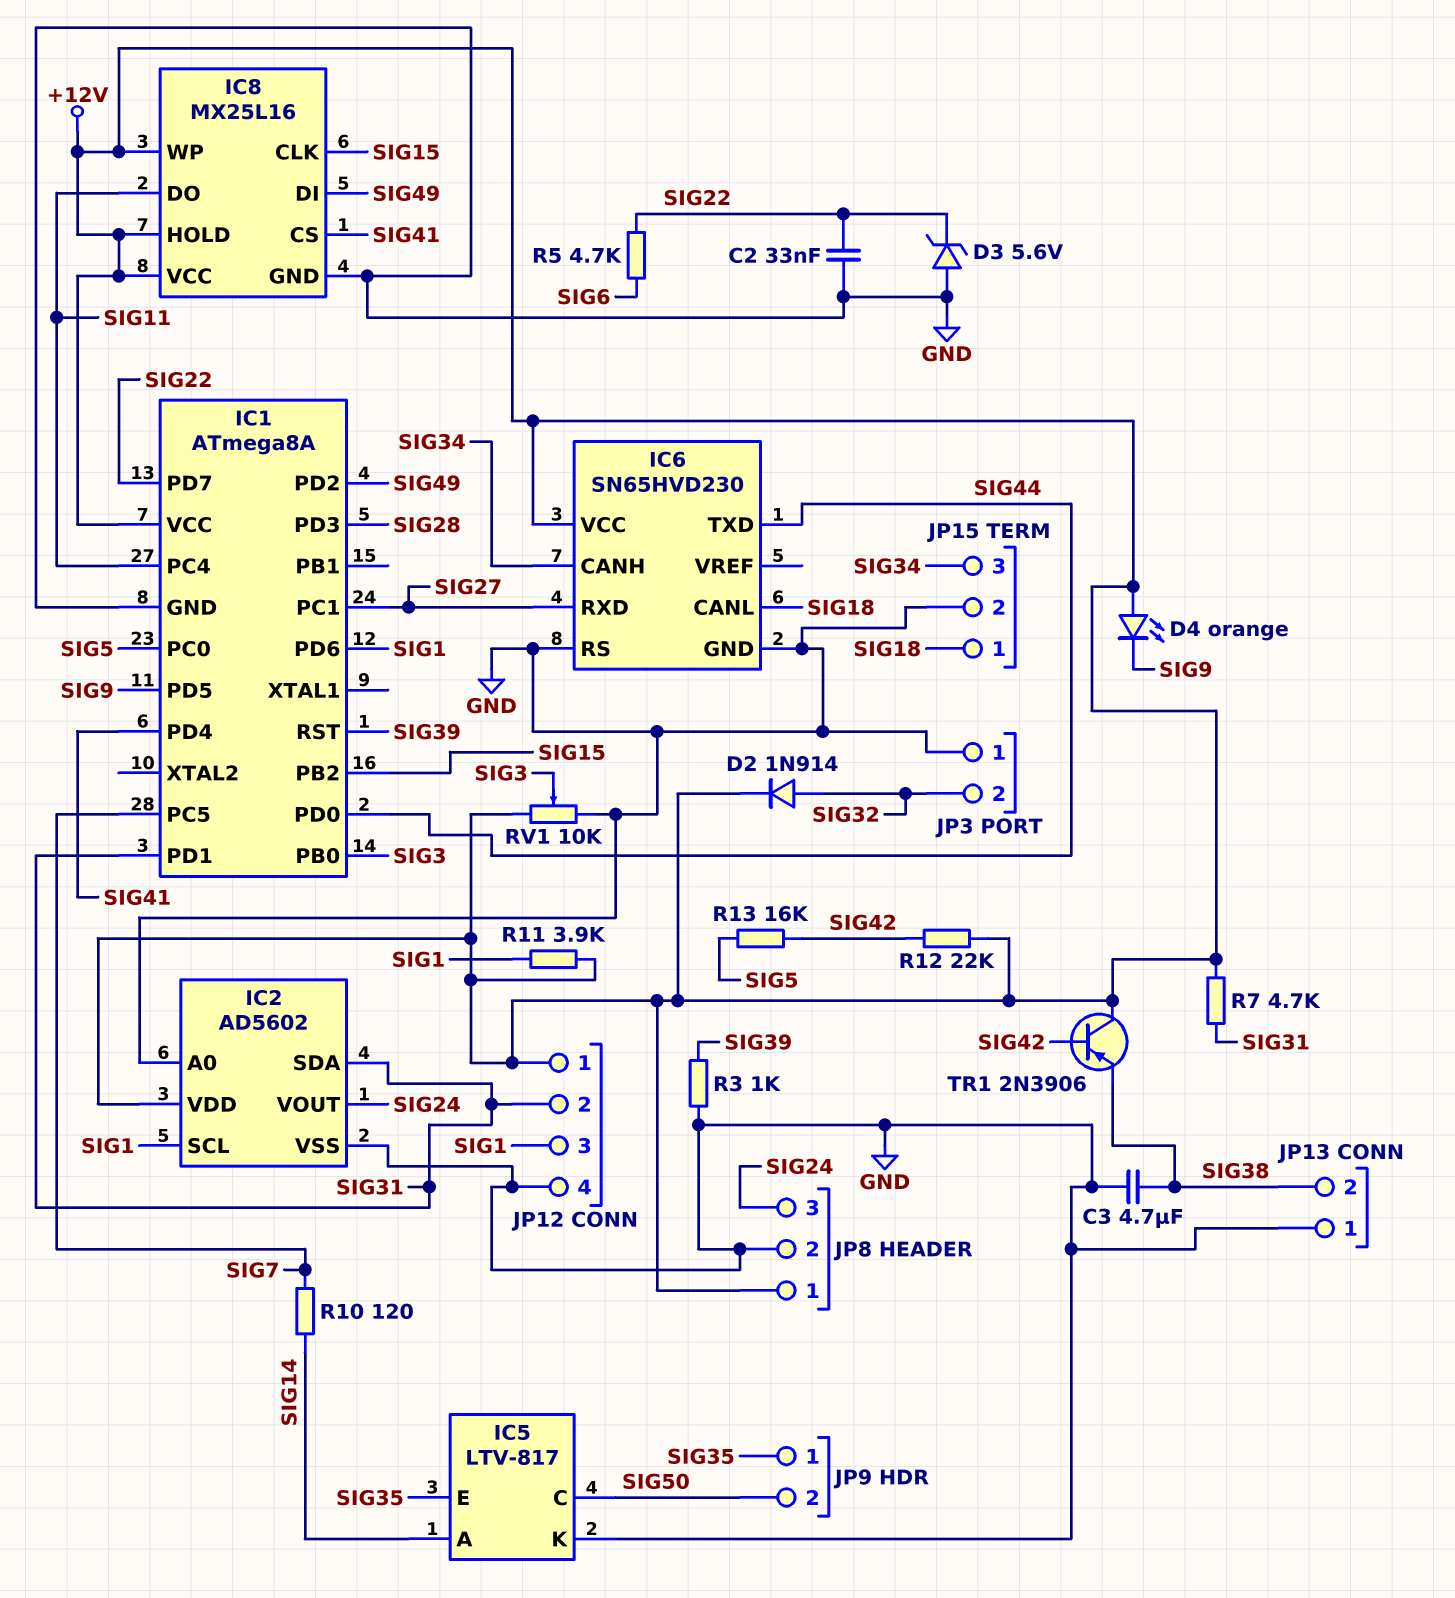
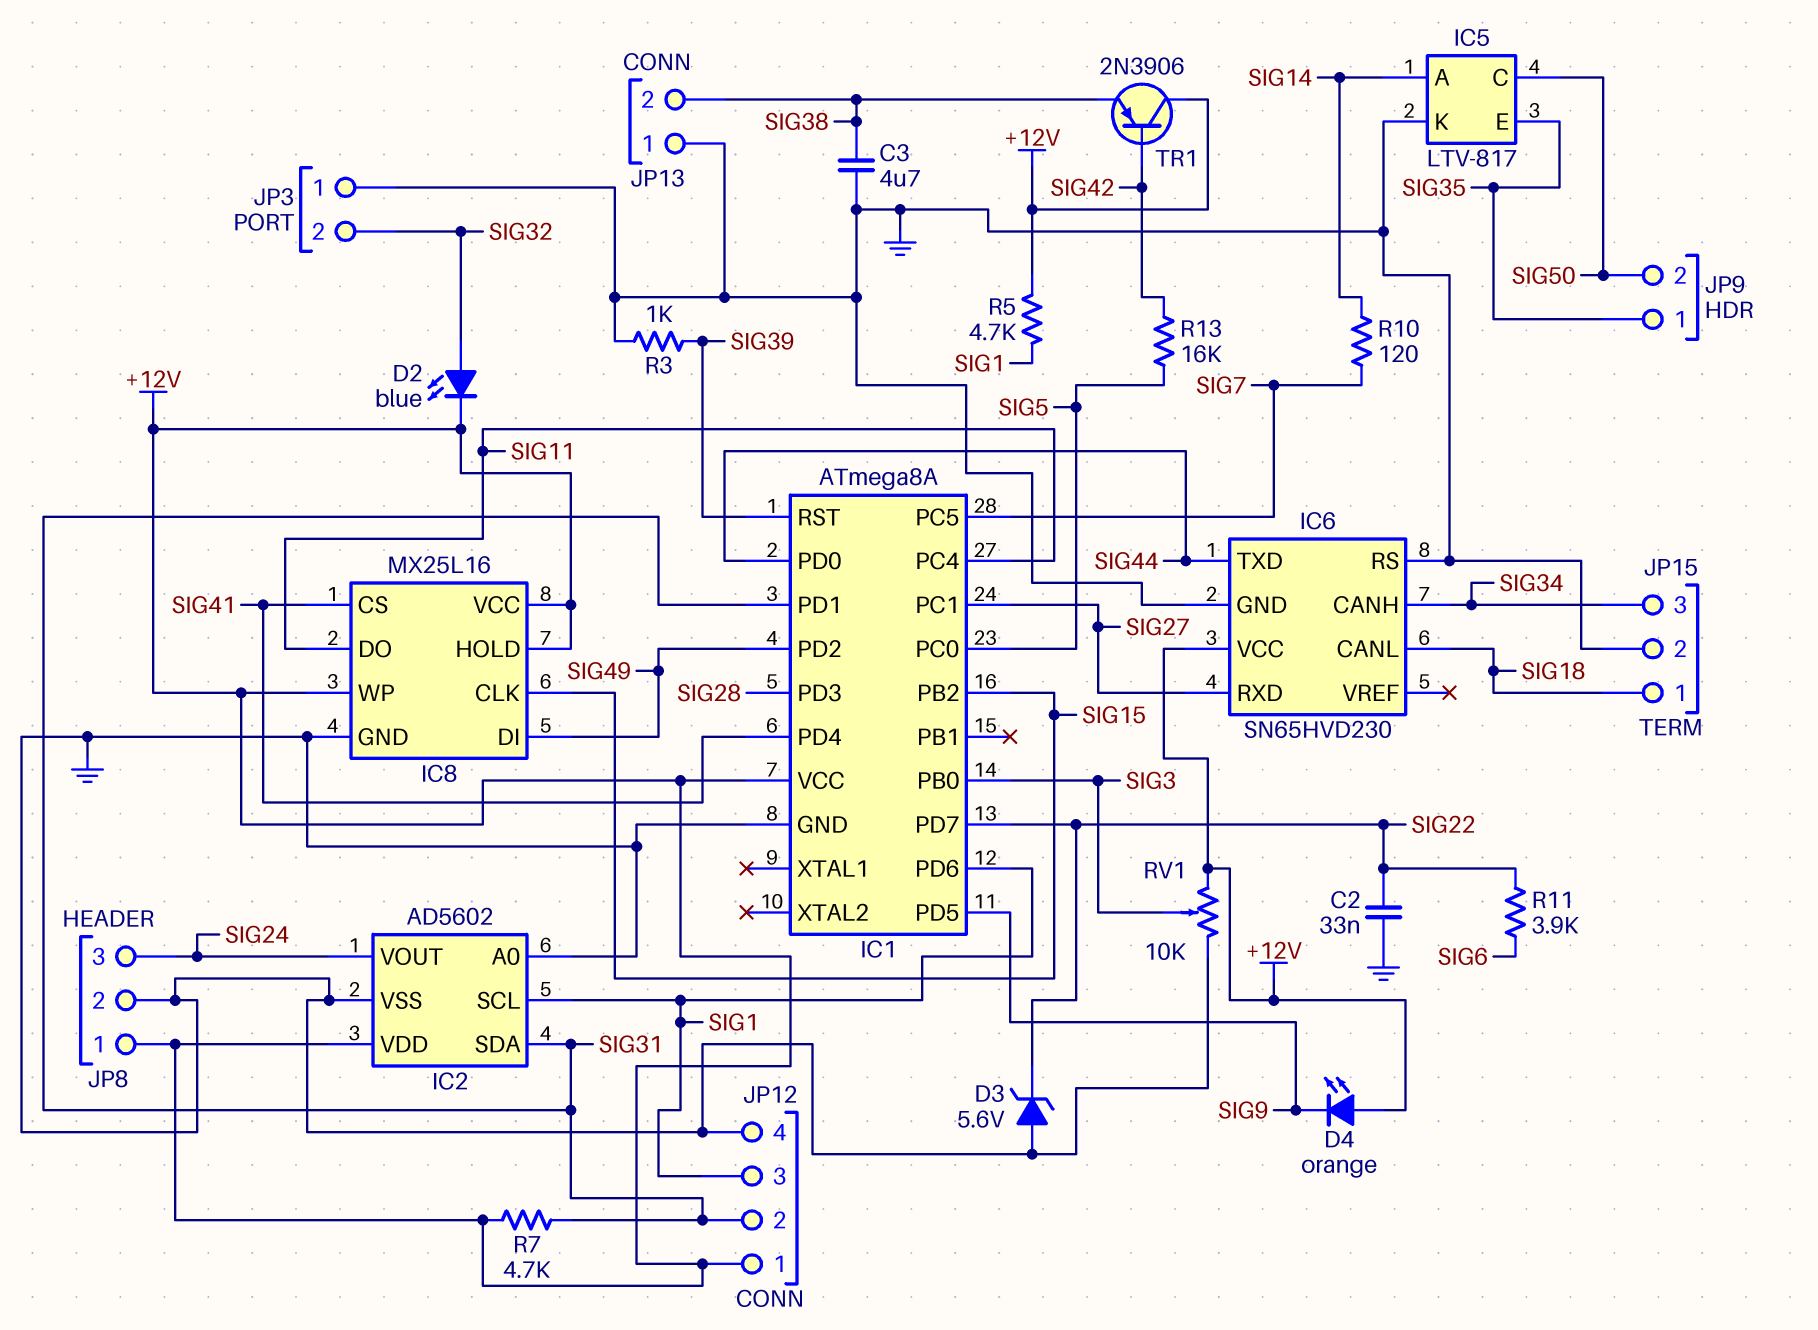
D2: diode 1N914 (A SIG32, K +12V) -> LED blue (A SIG32, K +12V)
R5: 4.7k (SIG6, SIG22) -> 4.7k (+12V, SIG1)
R11: 3.9k (+12V, SIG1) -> 3.9k (SIG6, SIG22)
R12: 22k (+12V, SIG42) -> none

